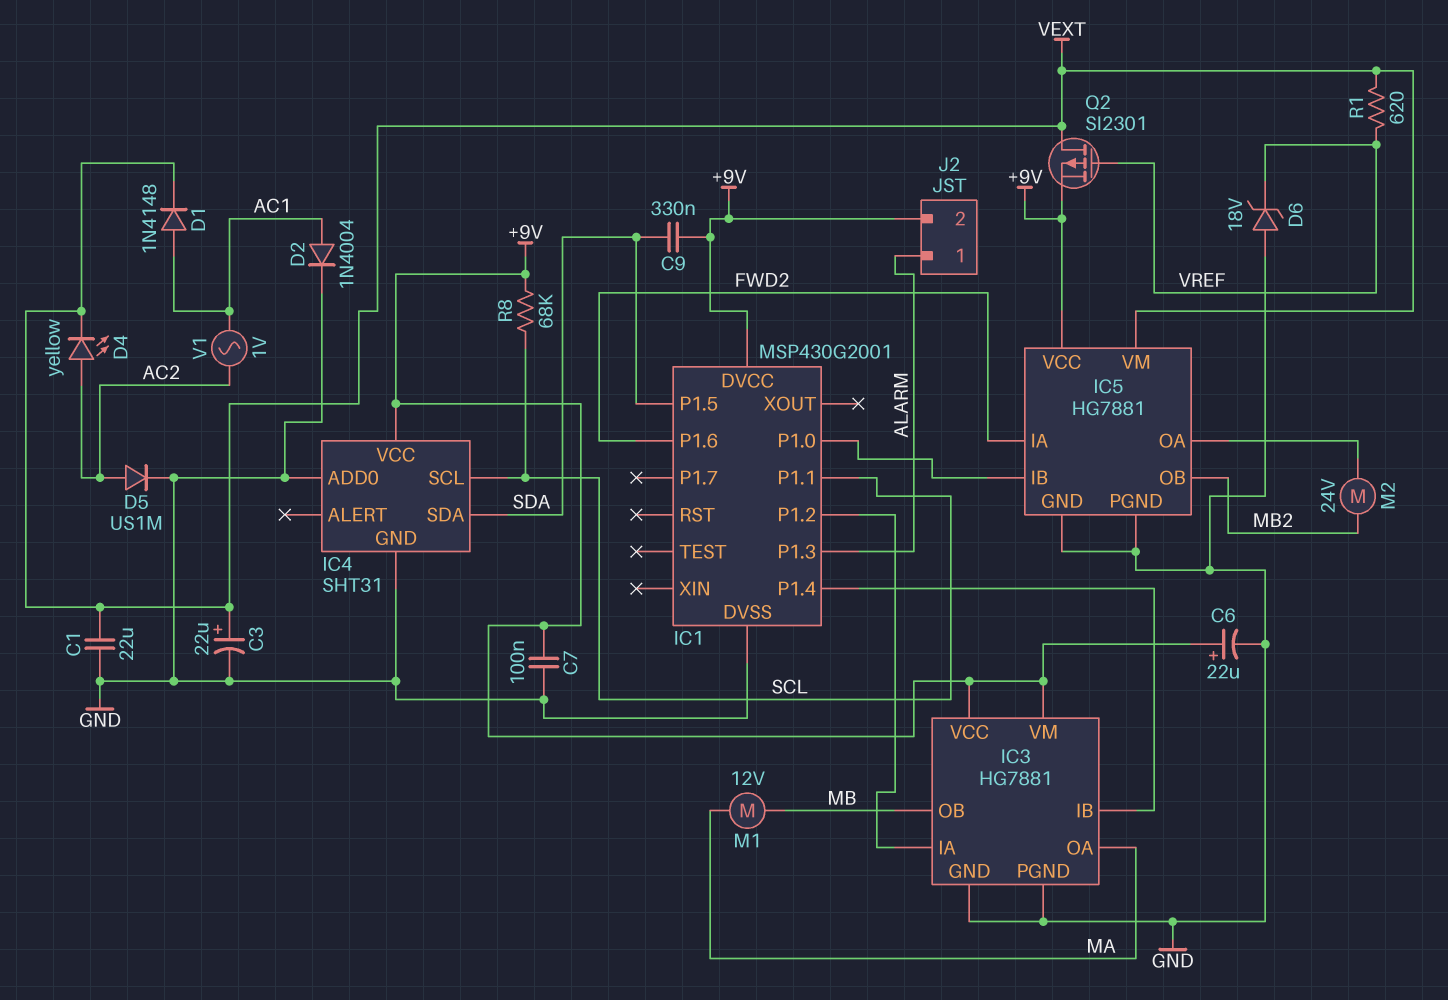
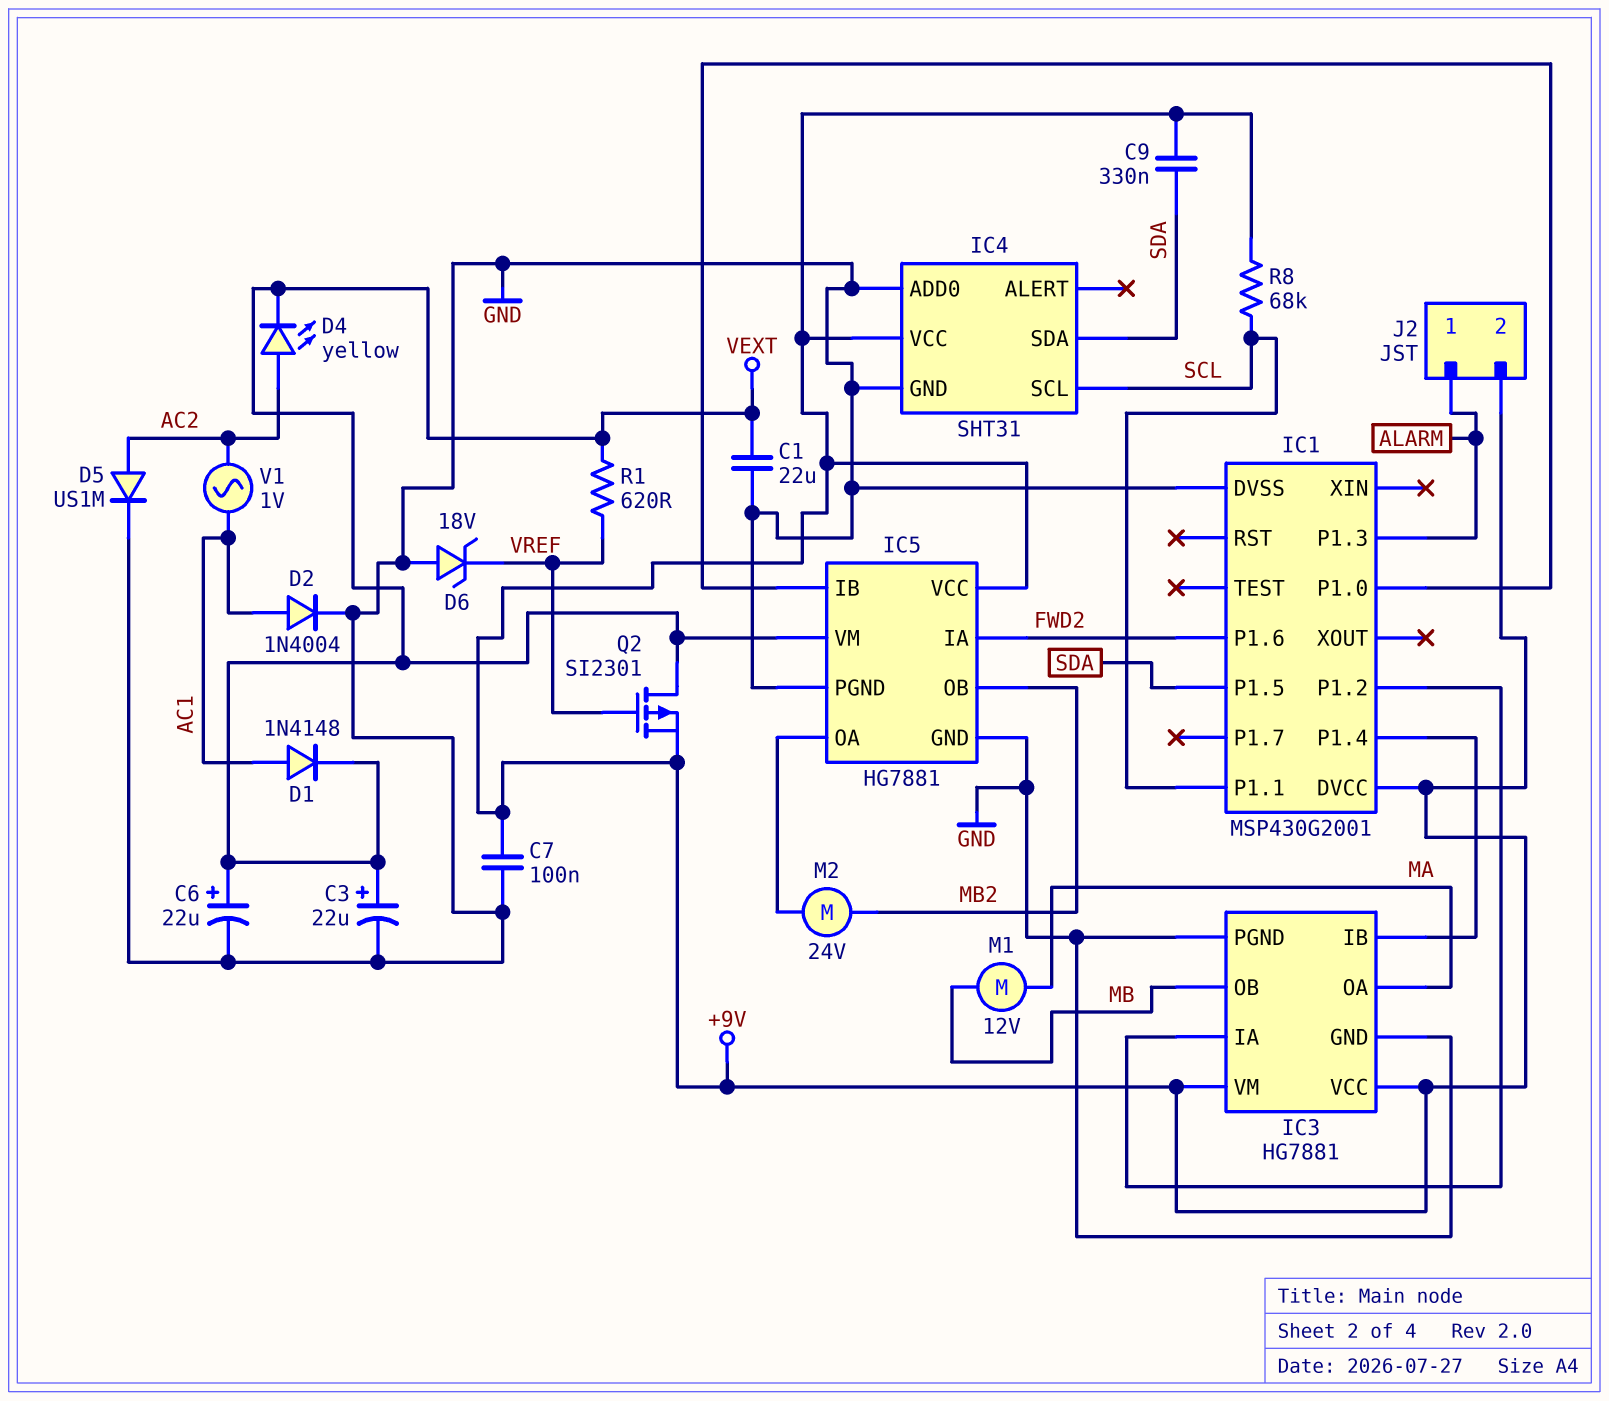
C6: 22uF (plus +9V, minus GND) -> 22uF (plus VEXT, minus GND)

